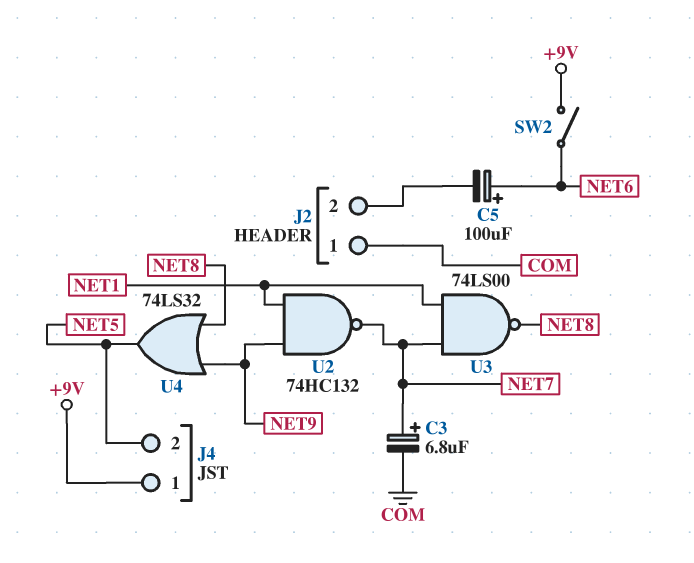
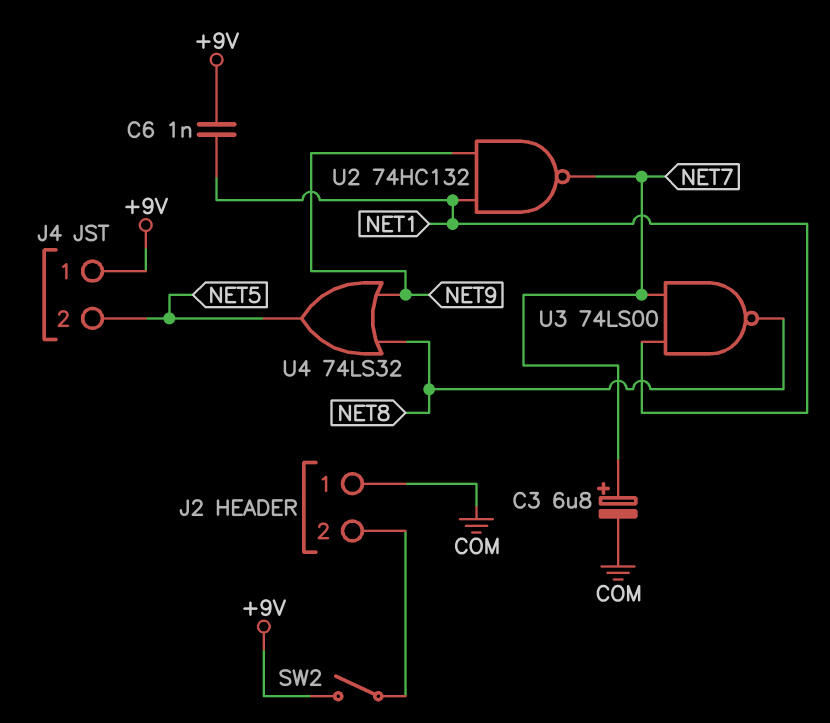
C5: 100uF (plus NET6, minus J2/2) -> none
C6: none -> 1nF (+9V, NET1)
SW2: switch (+9V, NET6) -> switch (+9V, J2/2)

